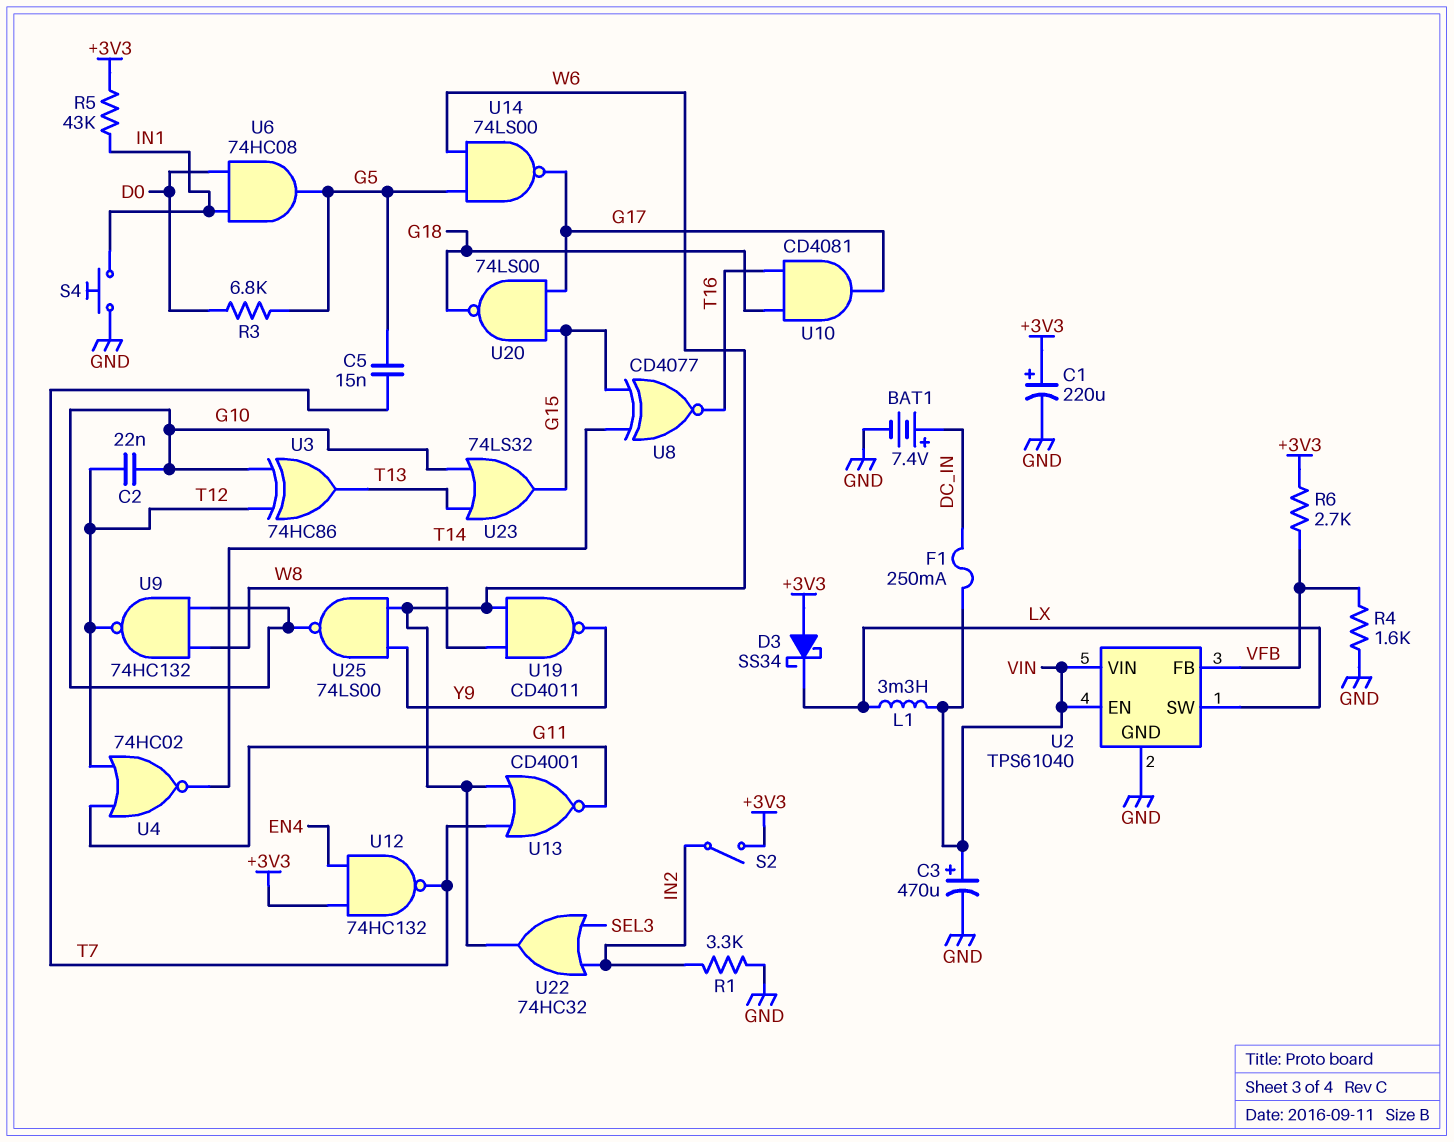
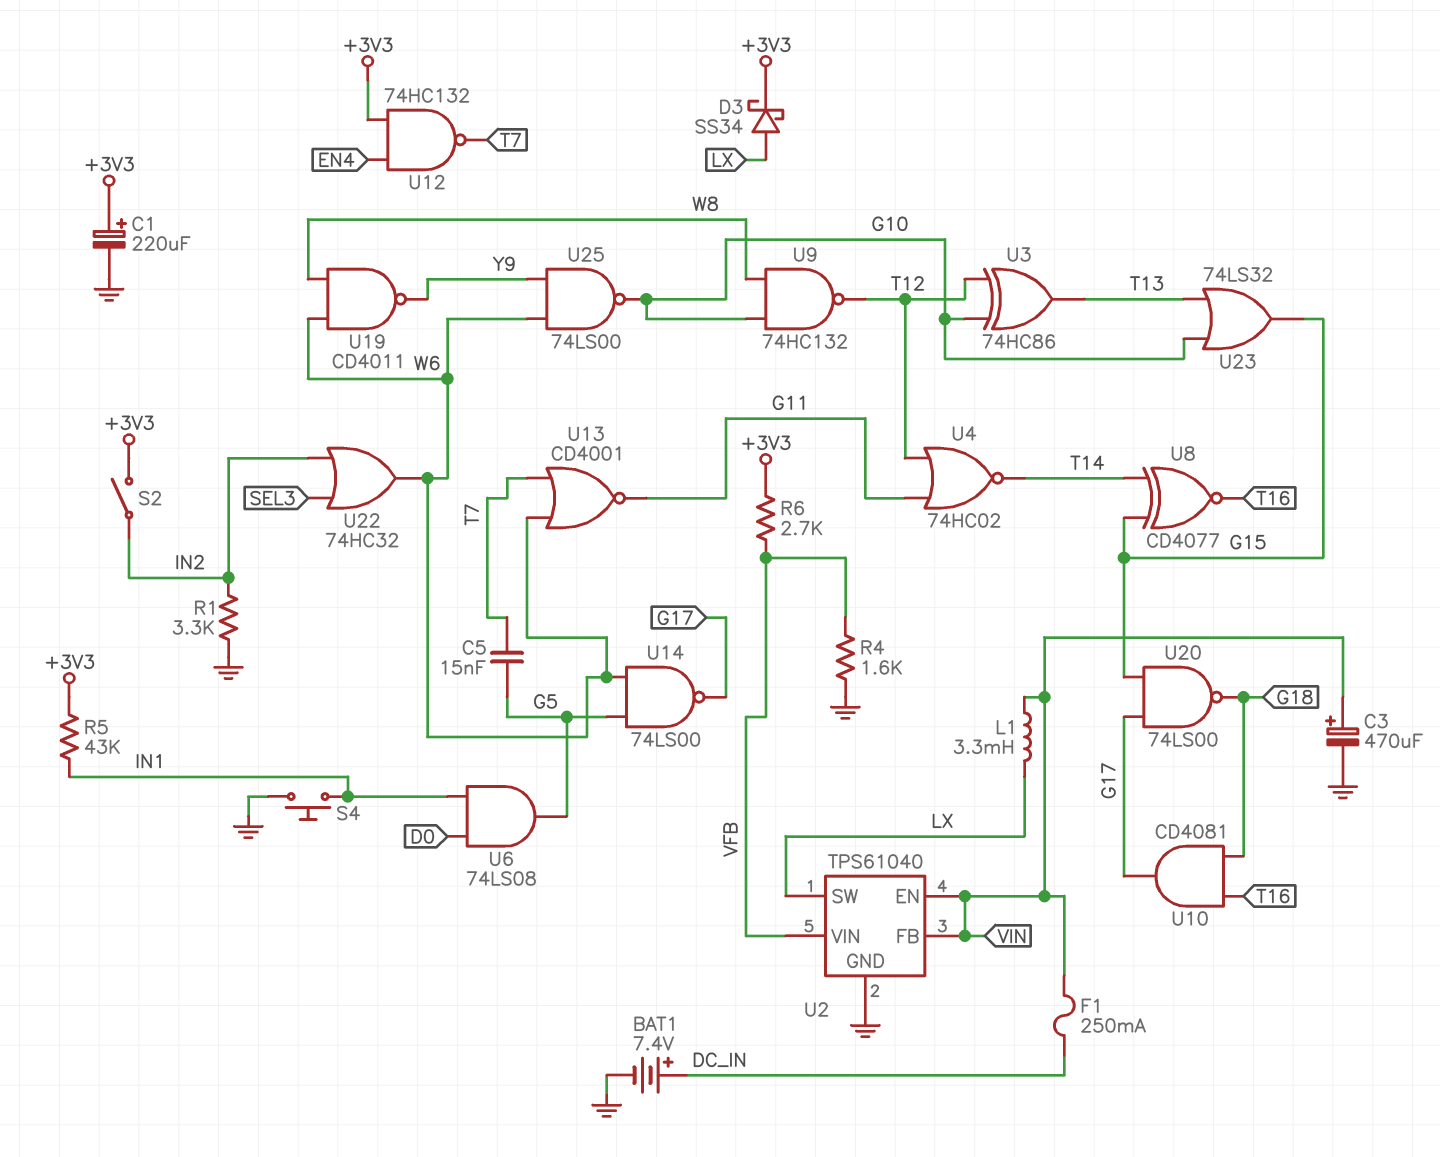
C2: 22nF (G10, T12) -> none
D3: schottky SS34 (A +3V3, K LX) -> schottky SS34 (A LX, K +3V3)
R3: 6.8k (D0, G5) -> none
U2 pin FB: VFB -> VIN
U2 pin VIN: VIN -> VFB
U6: AND 74HC08 (in D0, in IN1, out G5) -> AND 74LS08 (in D0, in IN1, out G5)

